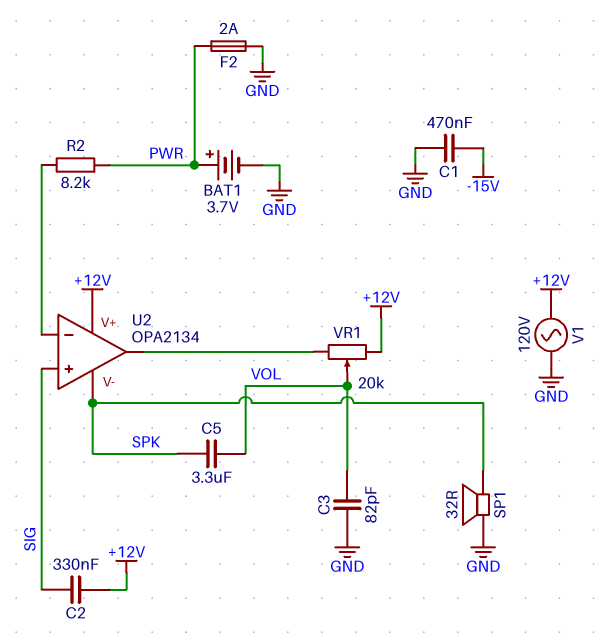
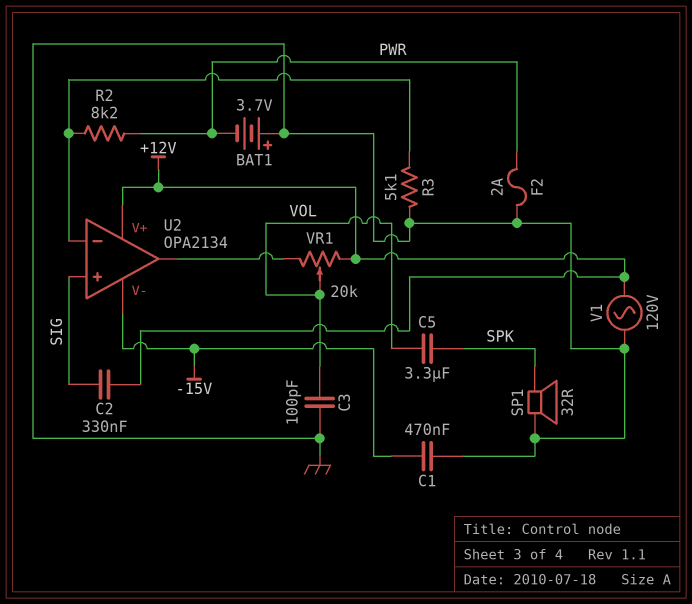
BAT1: 3.7V (plus PWR, minus GND) -> 3.7V (plus GND, minus PWR)
C3: 82pF (GND, VOL) -> 100pF (GND, VOL)
R3: none -> 5.1k (GND, U2/in-)
U2 pin V-: SPK -> -15V

